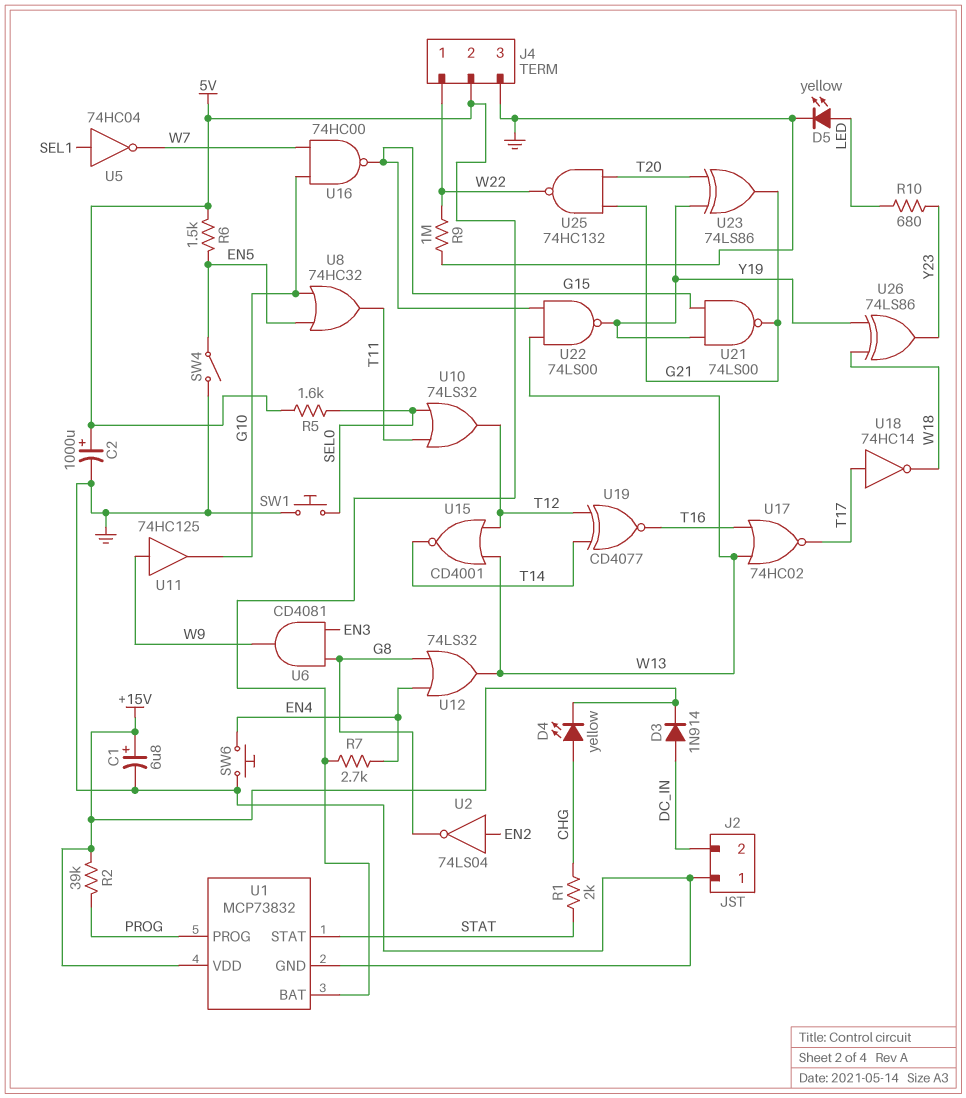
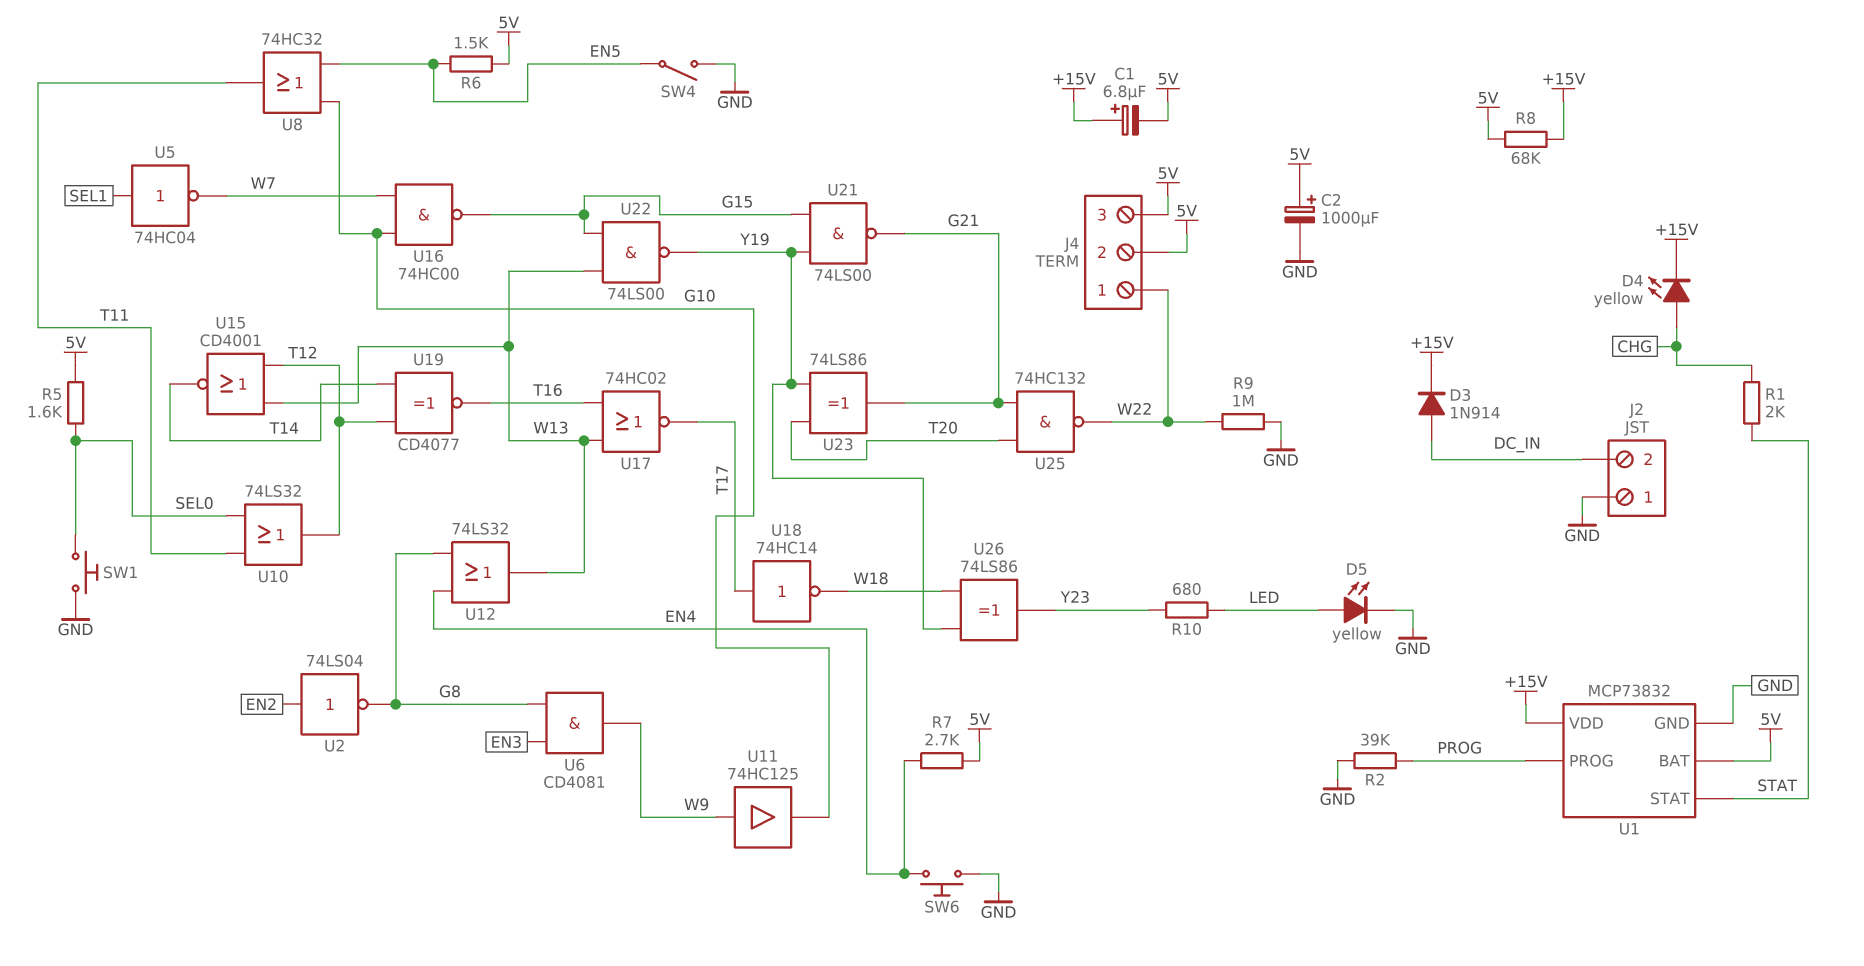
C1: 6.8uF (plus +15V, minus GND) -> 6.8uF (plus +15V, minus 5V)
J4 pin 3: GND -> 5V
R2: 39k (+15V, PROG) -> 39k (GND, PROG)
R8: none -> 68k (+15V, 5V)

